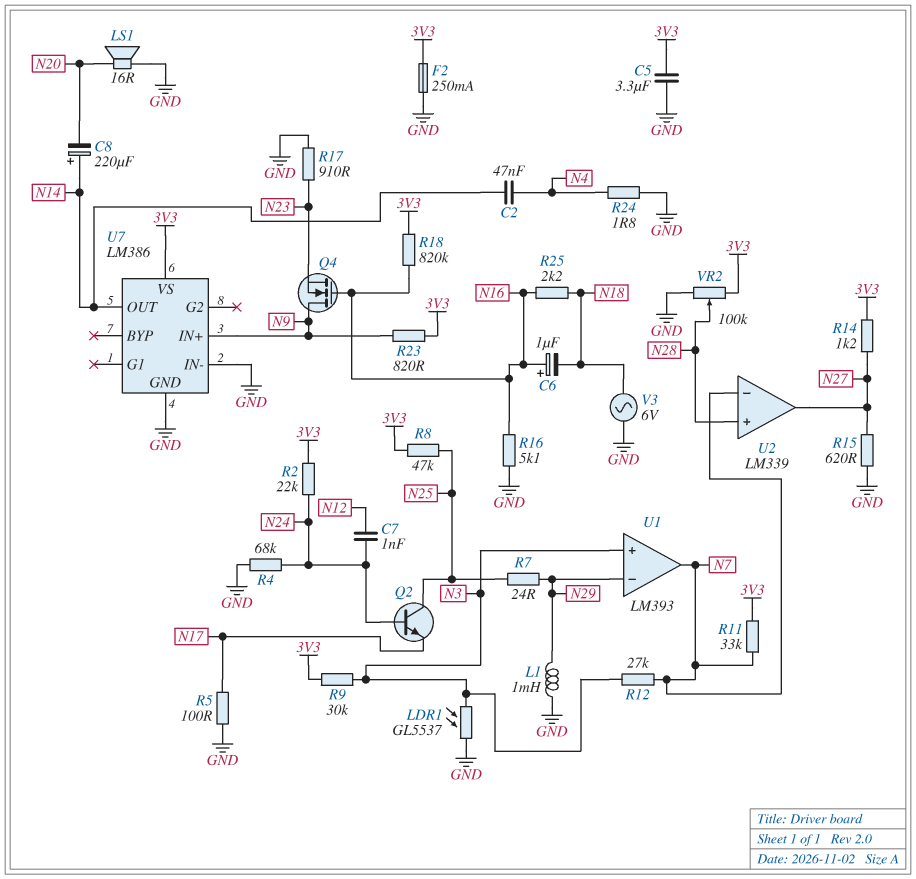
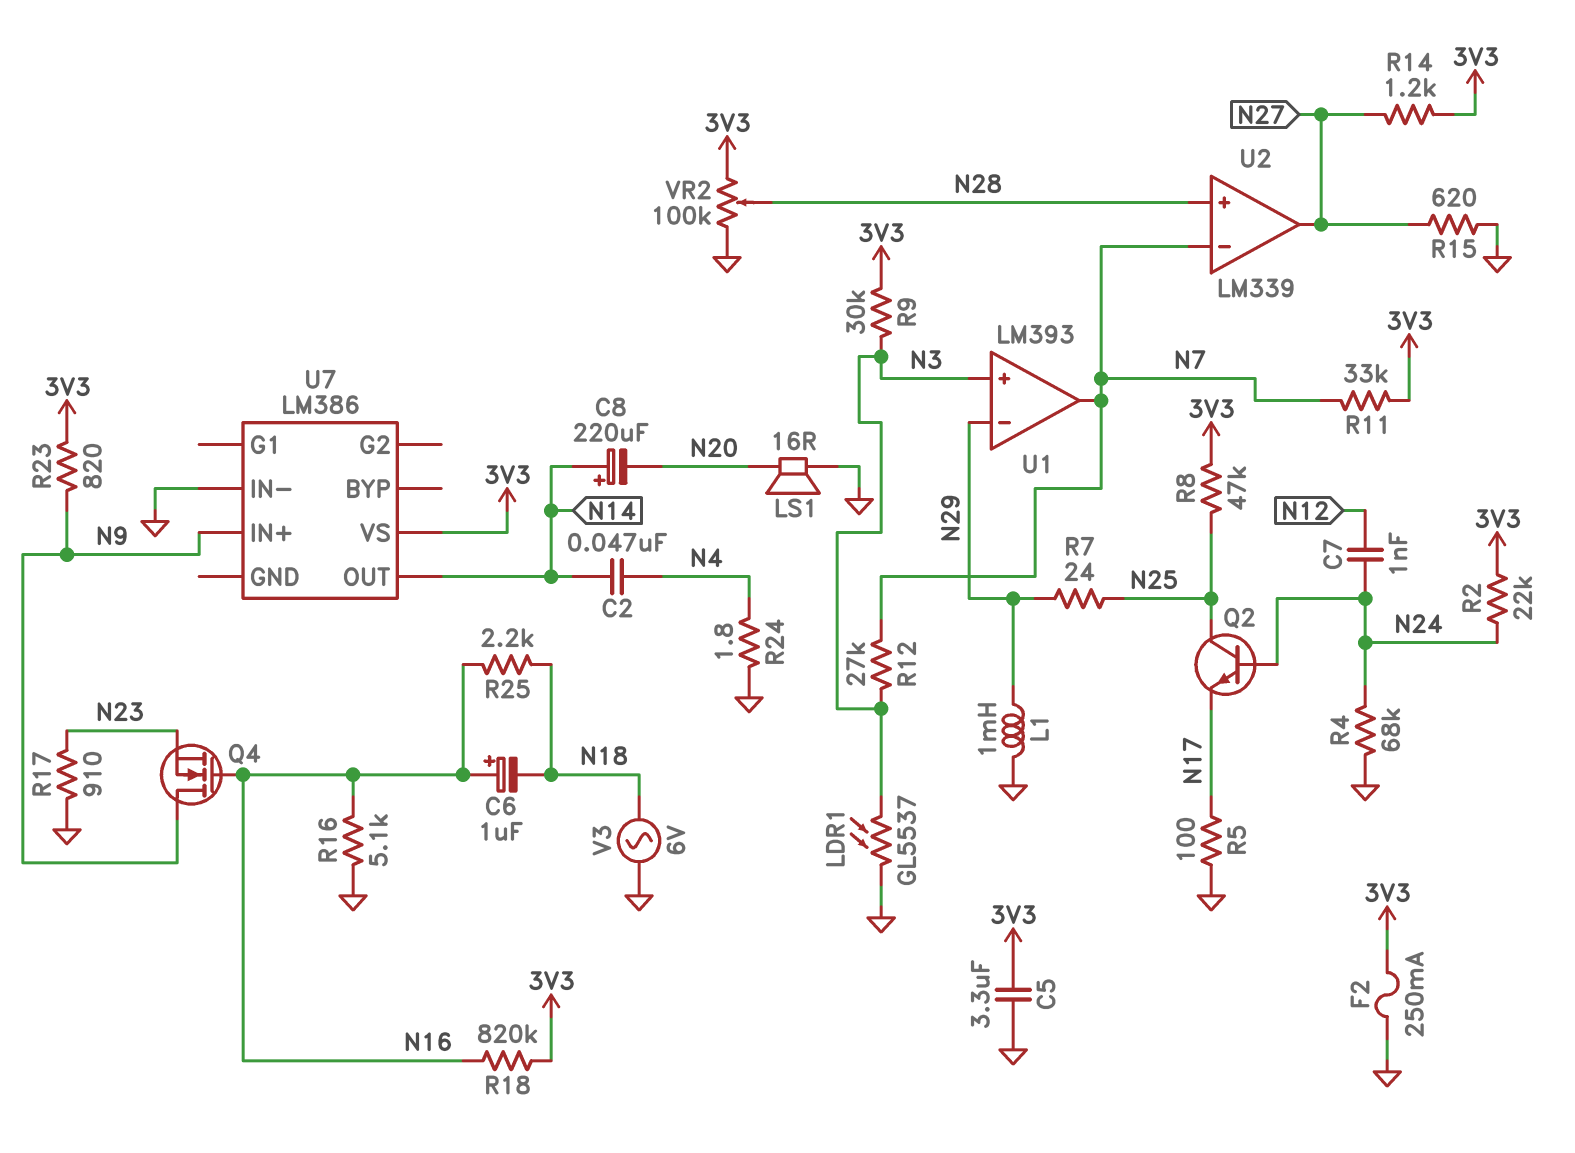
U7 pin GND: GND -> none

